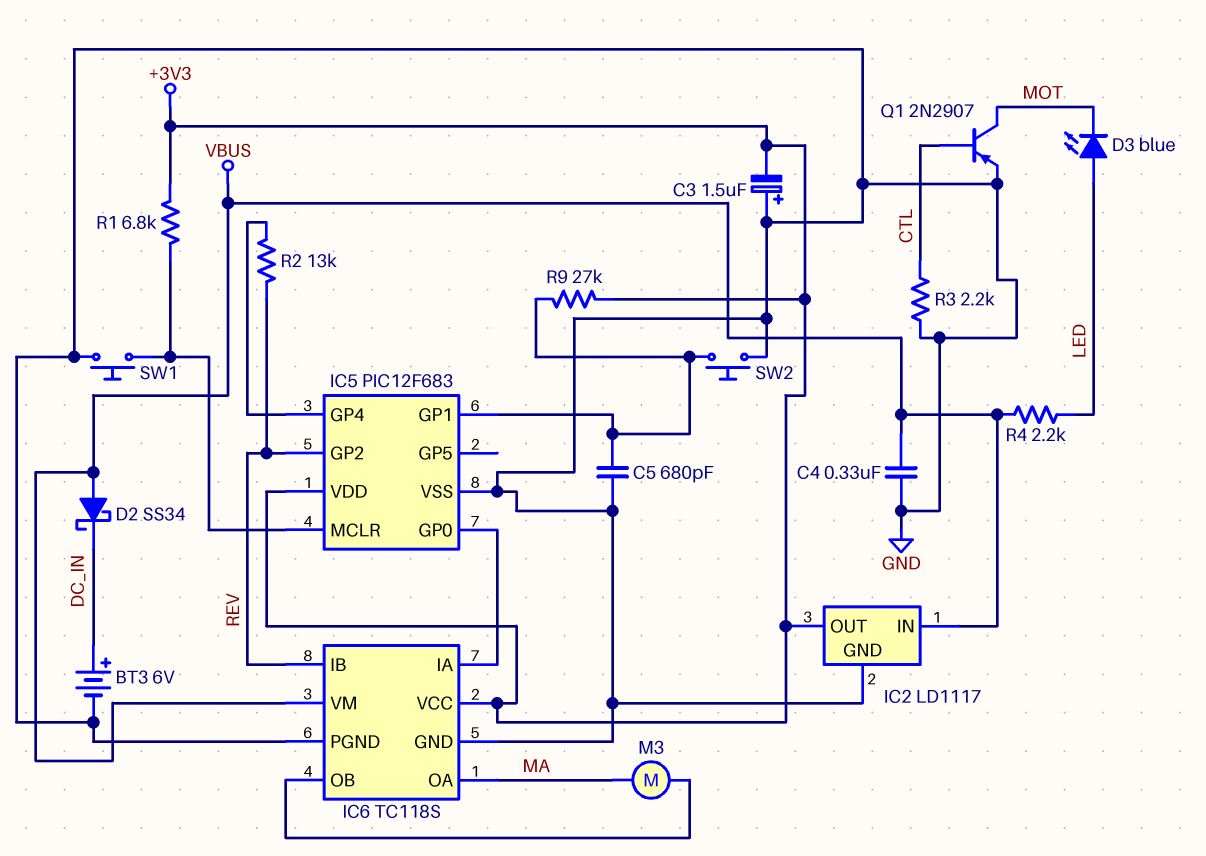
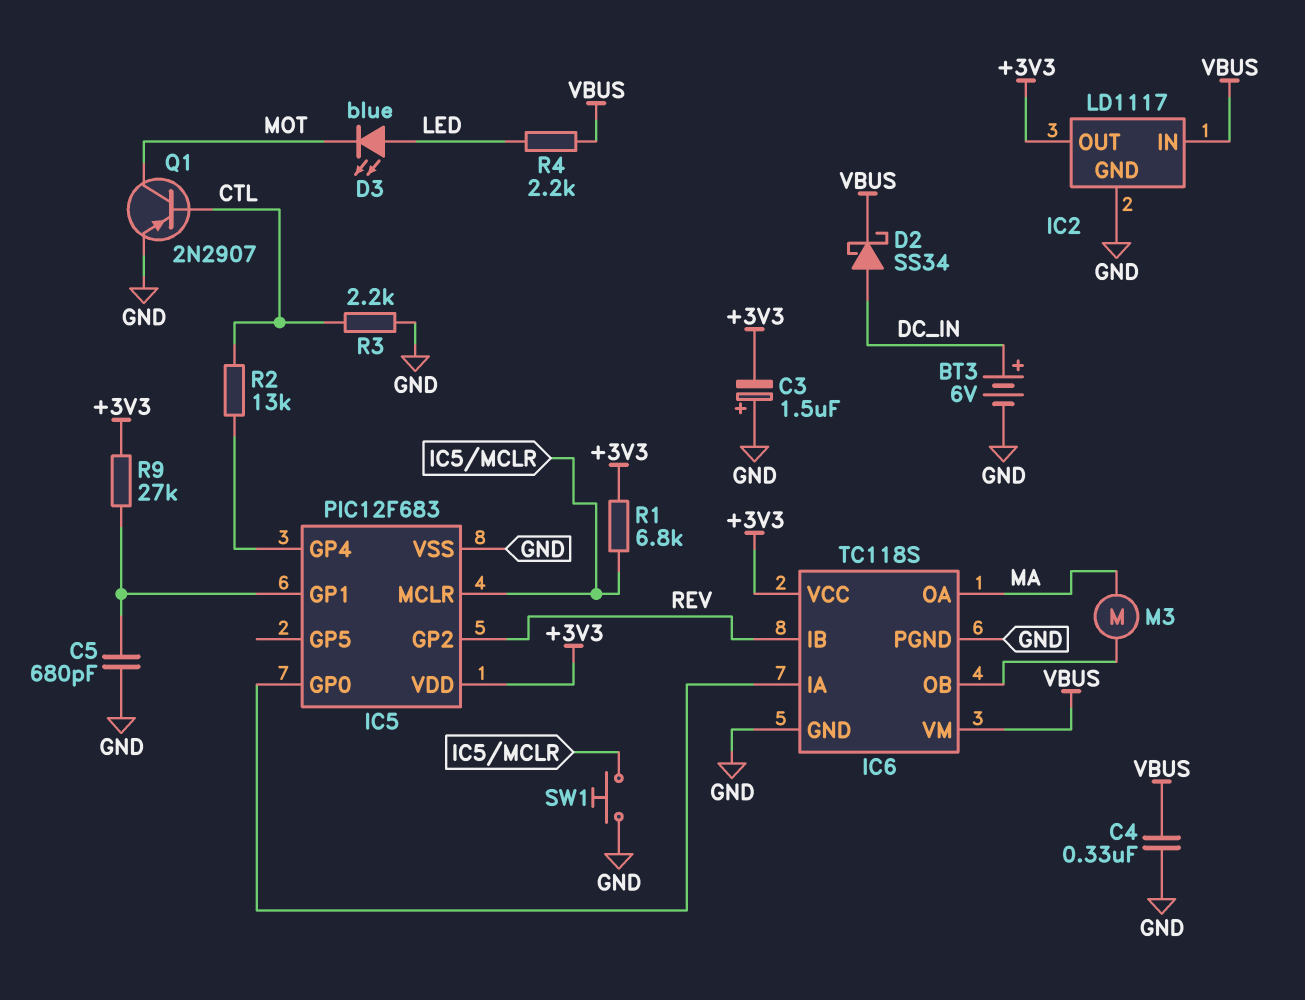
D2: schottky SS34 (A VBUS, K DC_IN) -> schottky SS34 (A DC_IN, K VBUS)
R2: 13k (IC5/GP4, REV) -> 13k (CTL, IC5/GP4)
SW2: button (GND, IC5/GP1) -> none

